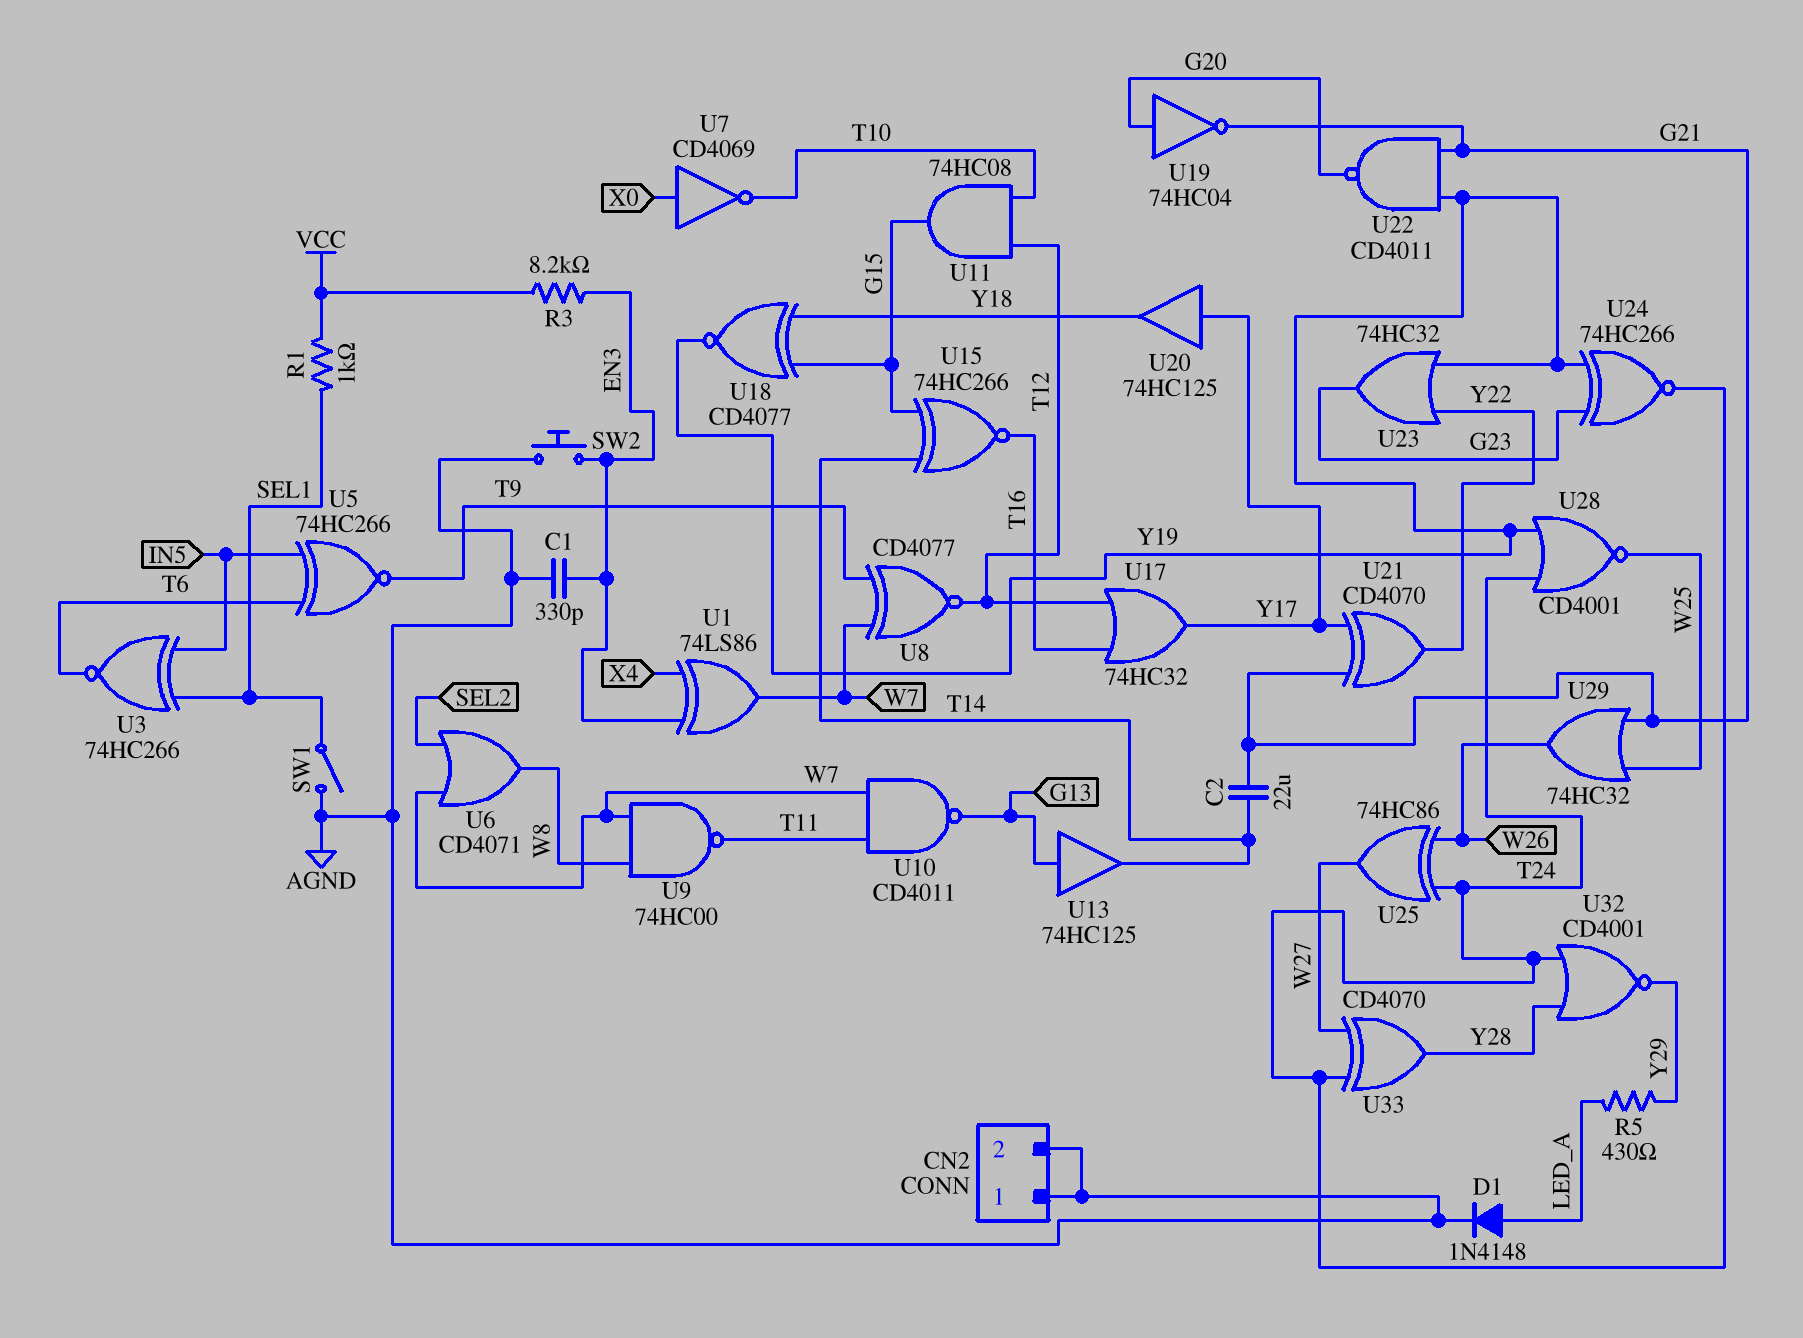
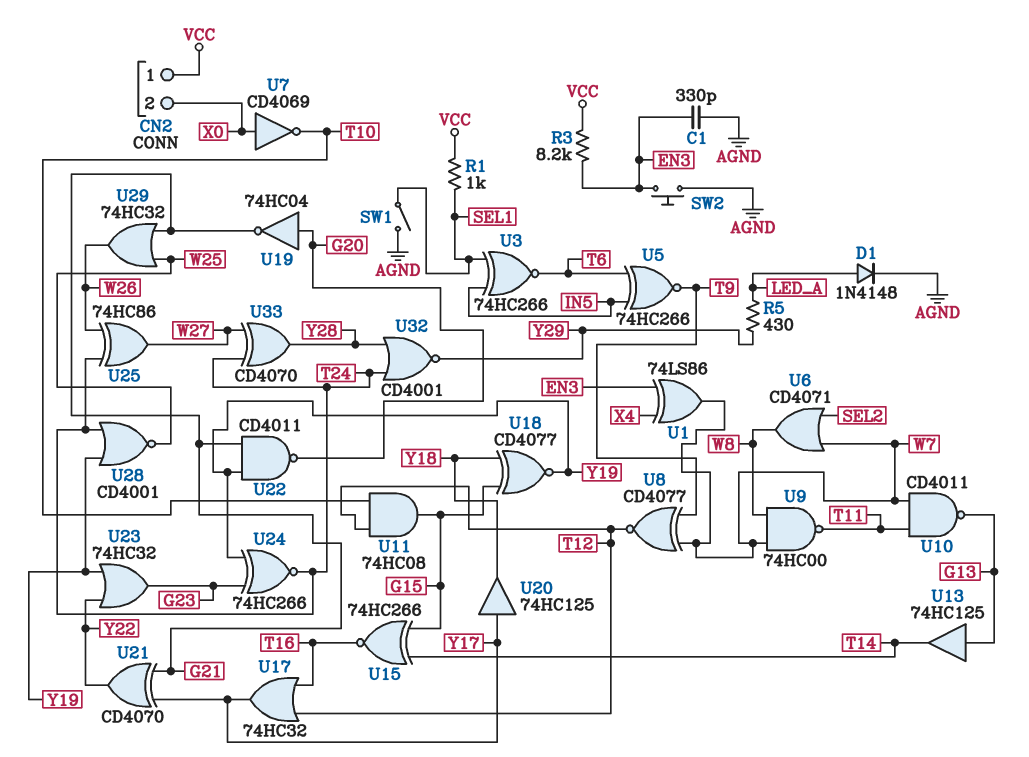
C2: 22uF (G21, T14) -> none
CN2 pin 1: AGND -> VCC
CN2 pin 2: AGND -> X0

